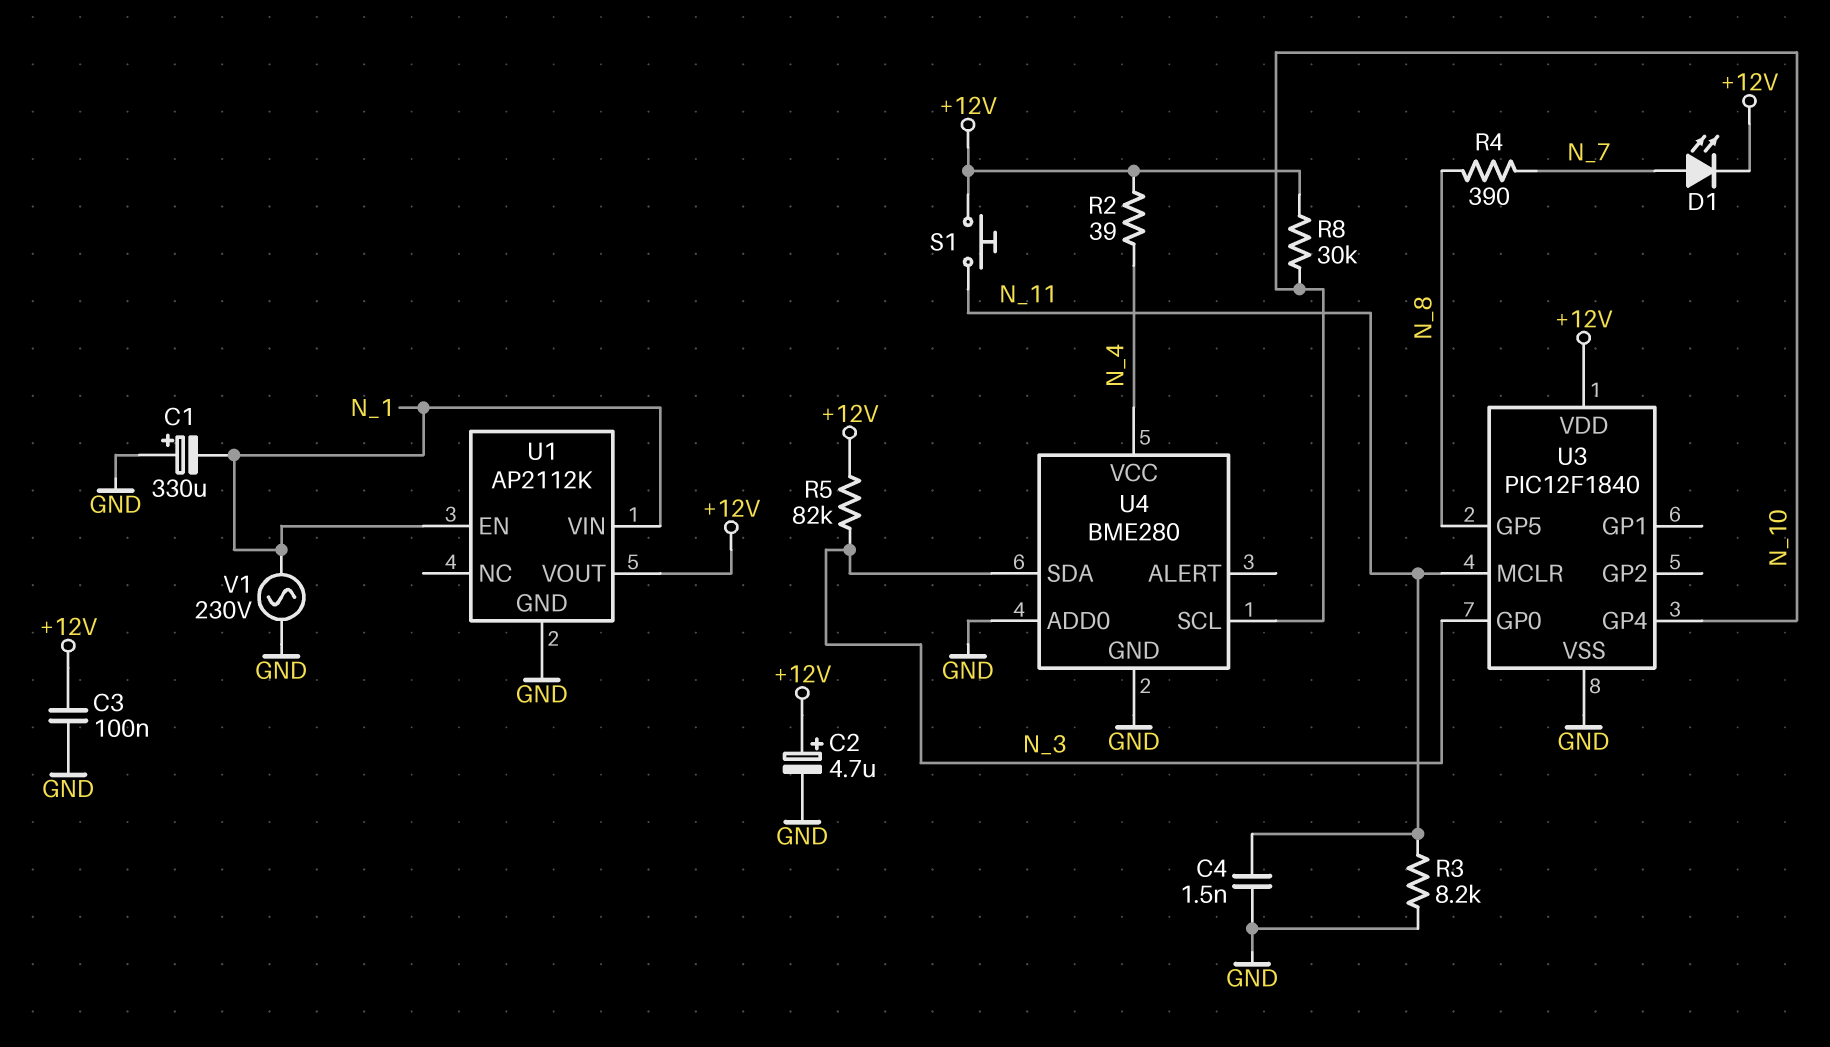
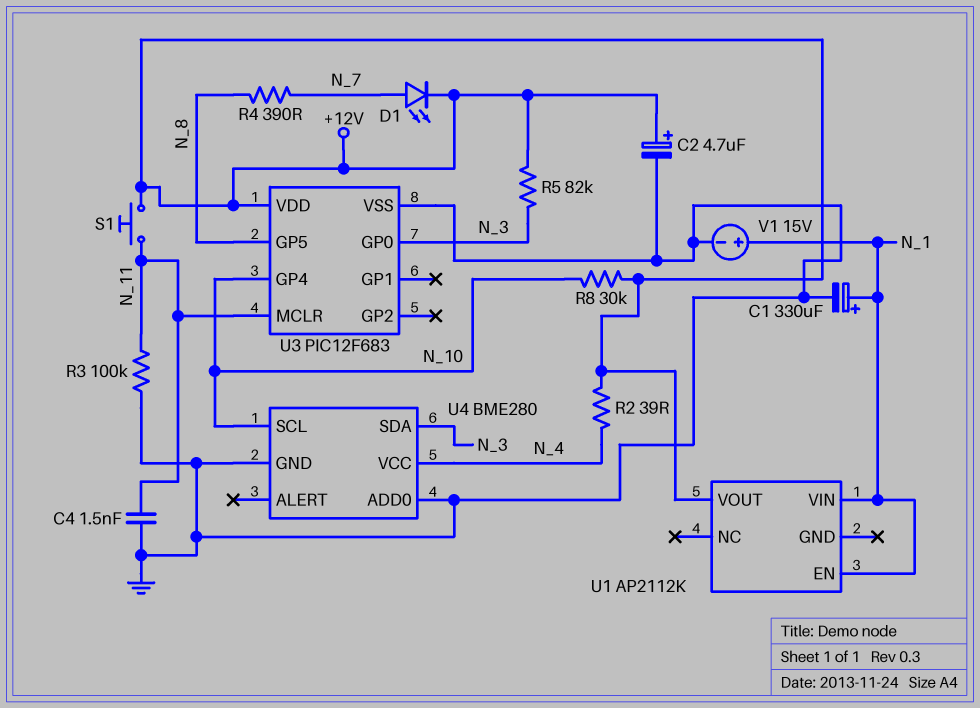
C1: 330uF (plus GND, minus N_1) -> 330uF (plus N_1, minus GND)
C3: 100nF (+12V, GND) -> none
R3: 8.2k (GND, N_11) -> 100k (GND, N_11)
U1 pin GND: GND -> none
U3: PIC12F1840 -> PIC12F683
V1: AC 230V (GND, N_1) -> 15V (plus N_1, minus GND)

